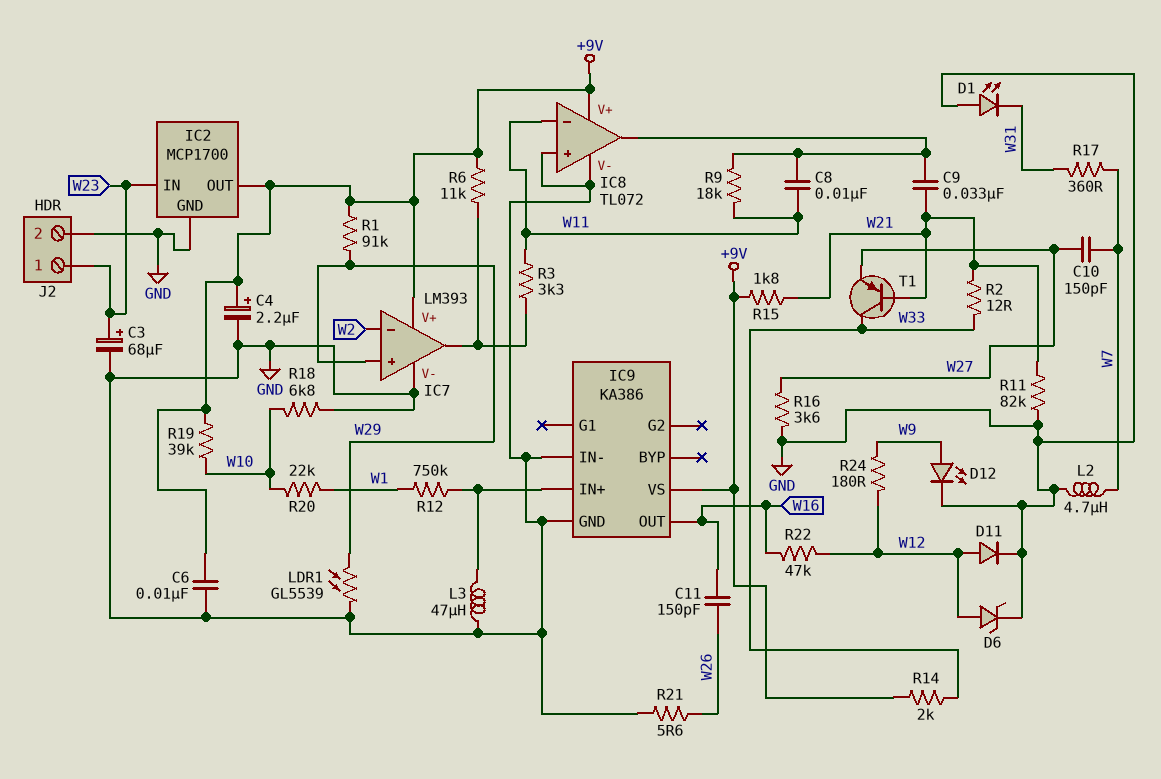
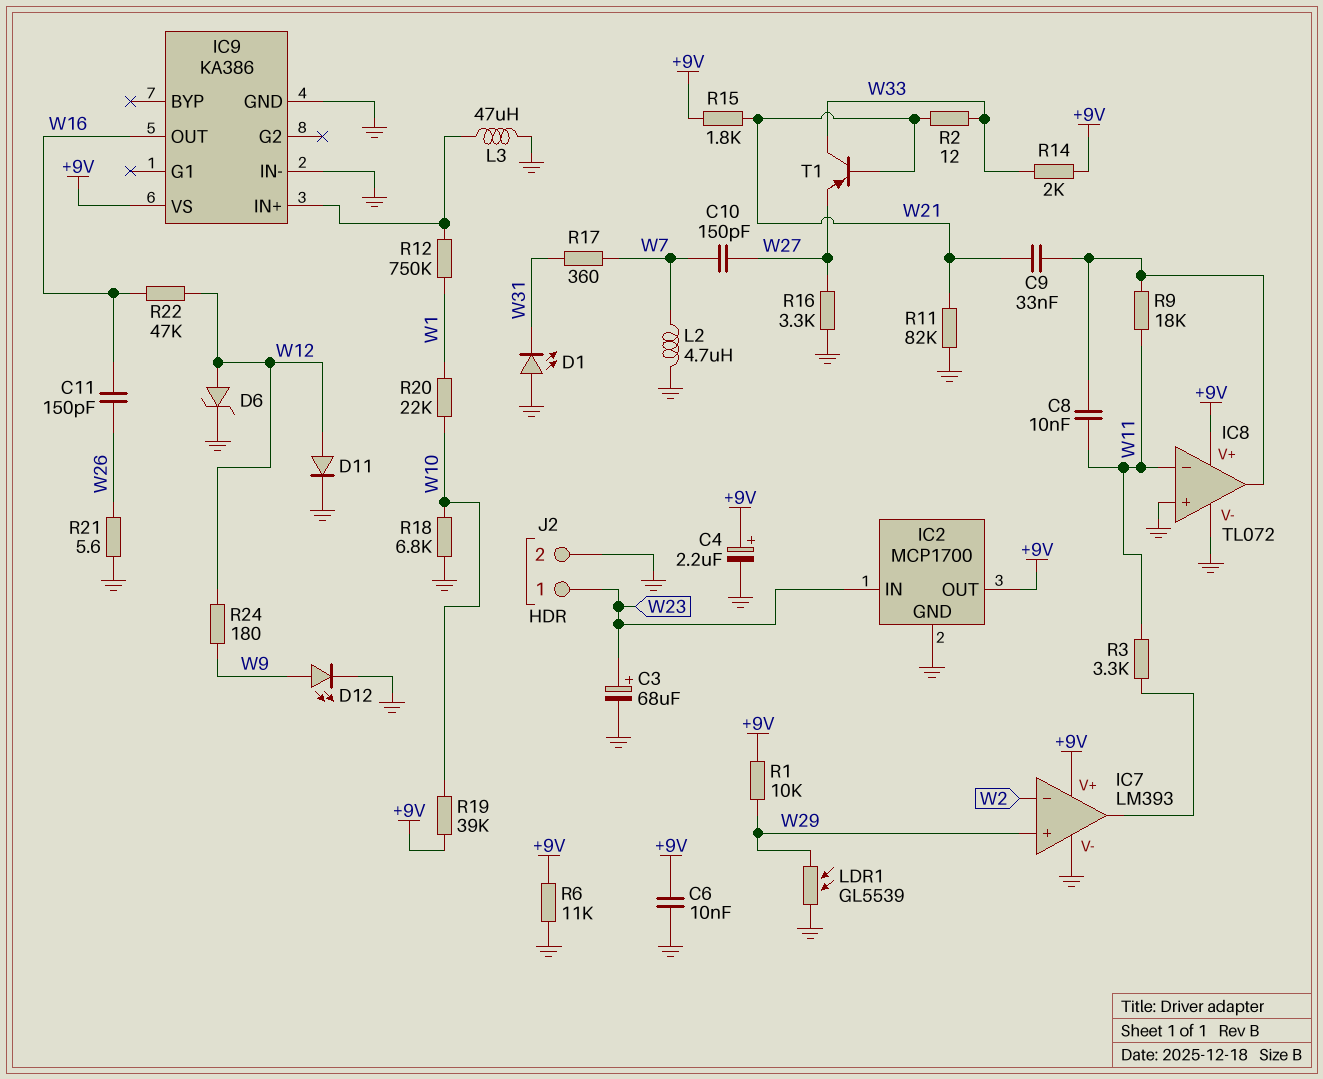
R1: 91k (+9V, W29) -> 10k (+9V, W29)
R6: 11k (+9V, IC7/out) -> 11k (+9V, GND)
R16: 3.6k (GND, W27) -> 3.3k (GND, W27)

